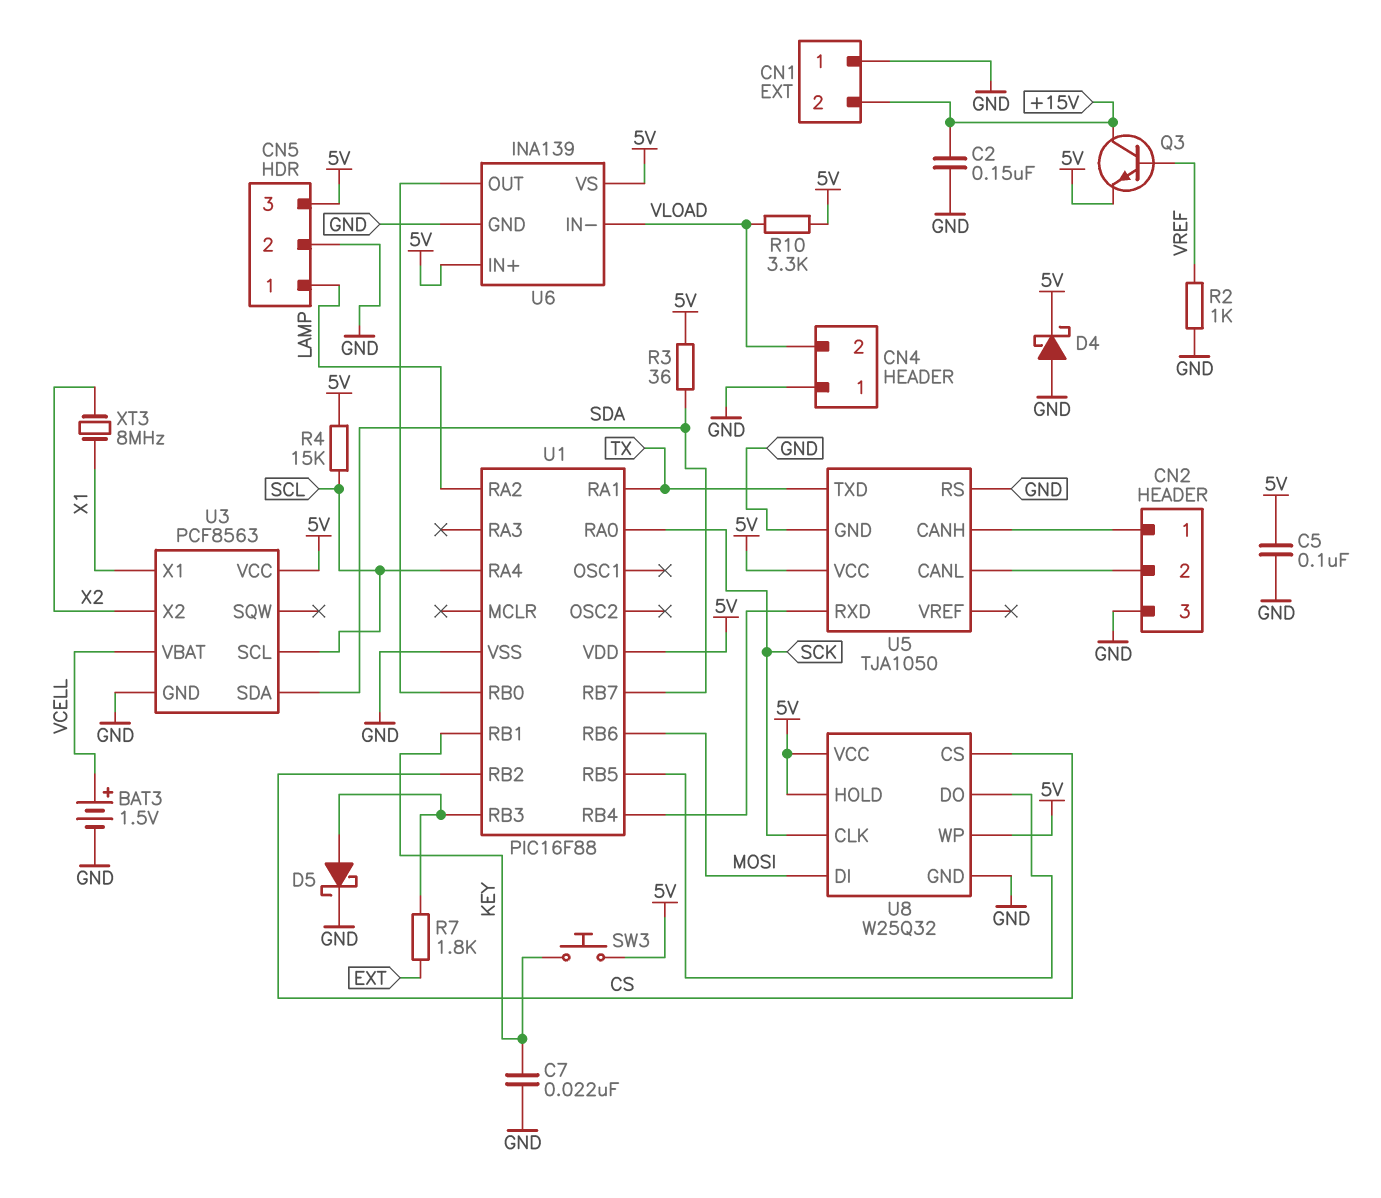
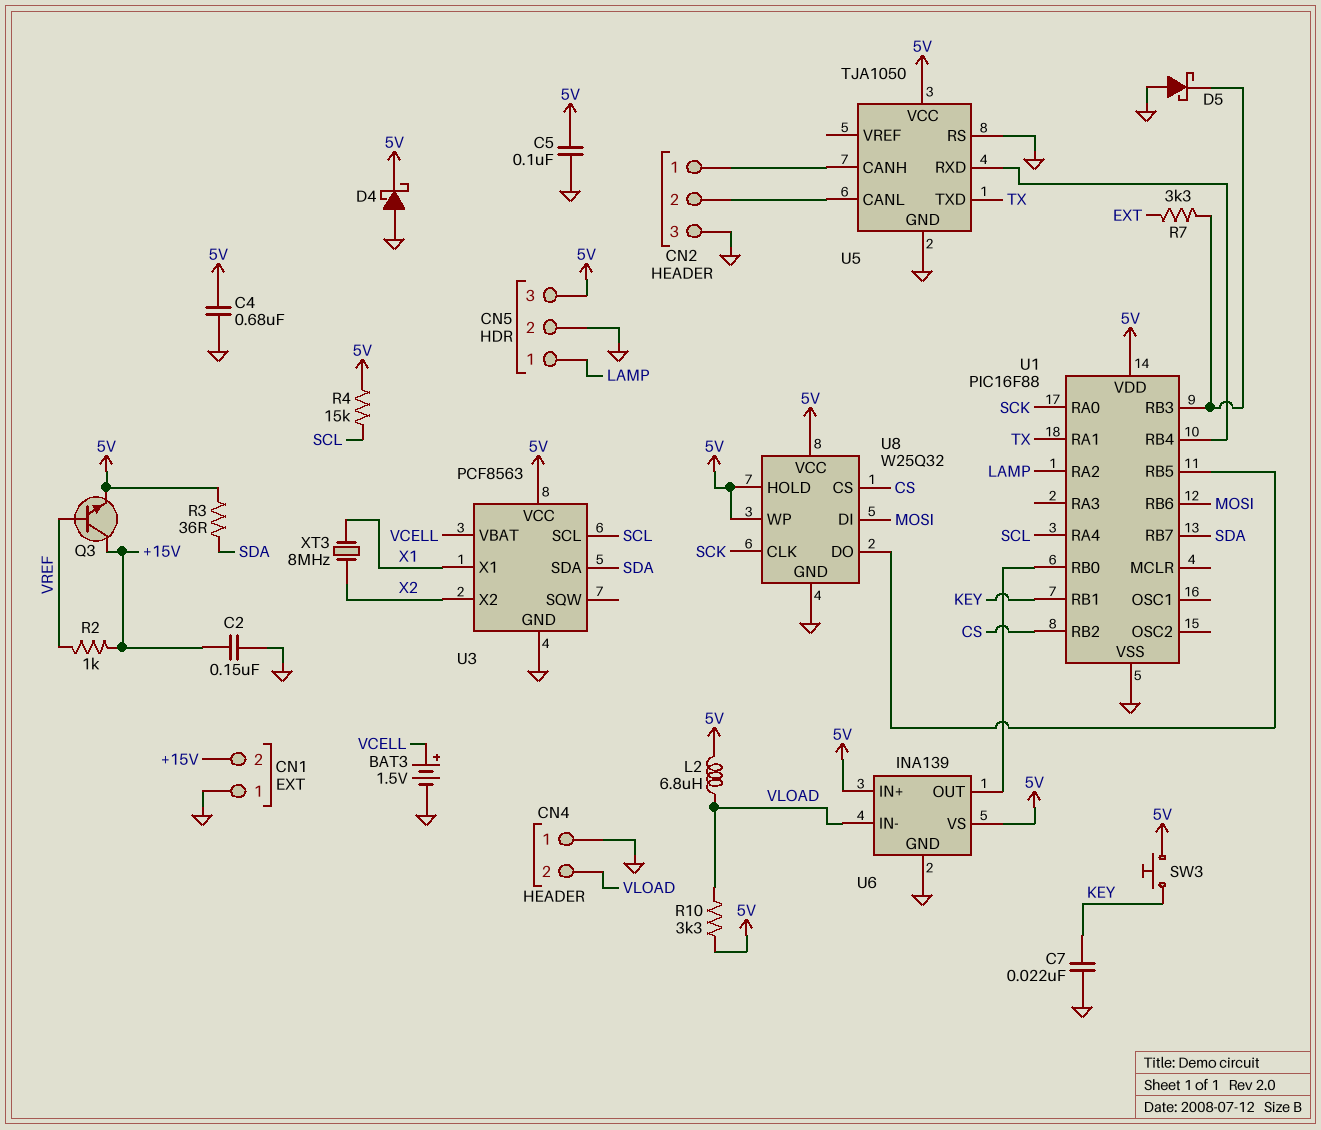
C4: none -> 680nF (5V, GND)
D5: schottky (A U1/RB3, K GND) -> schottky (A GND, K U1/RB3)
L2: none -> 6.8uH (5V, VLOAD)
R2: 1k (GND, VREF) -> 1k (+15V, VREF)
R7: 1.8k (EXT, U1/RB3) -> 3.3k (EXT, U1/RB3)

